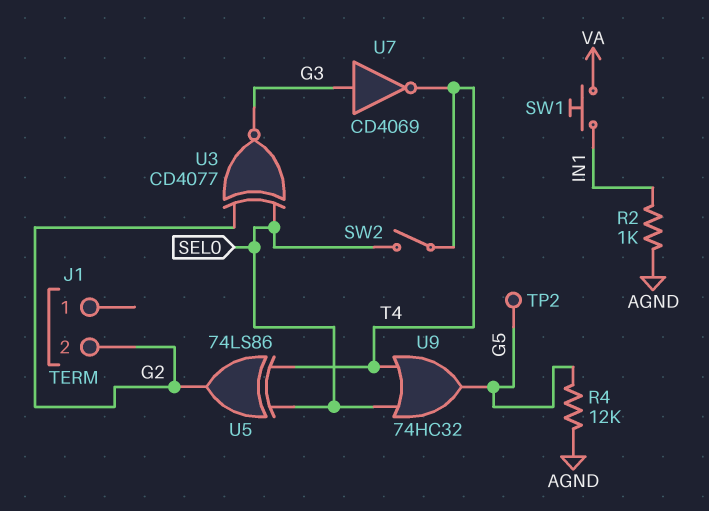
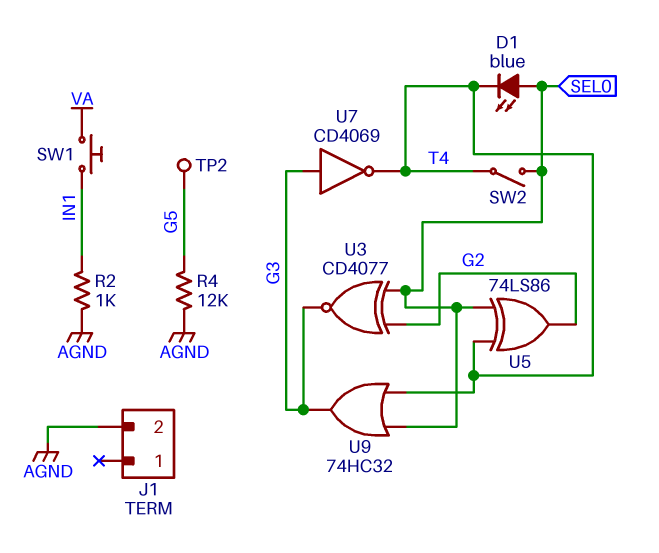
D1: none -> LED blue (A SEL0, K T4)
J1 pin 2: G2 -> AGND
U9: OR 74HC32 (in SEL0, in T4, out G5) -> OR 74HC32 (in SEL0, in T4, out G3)

